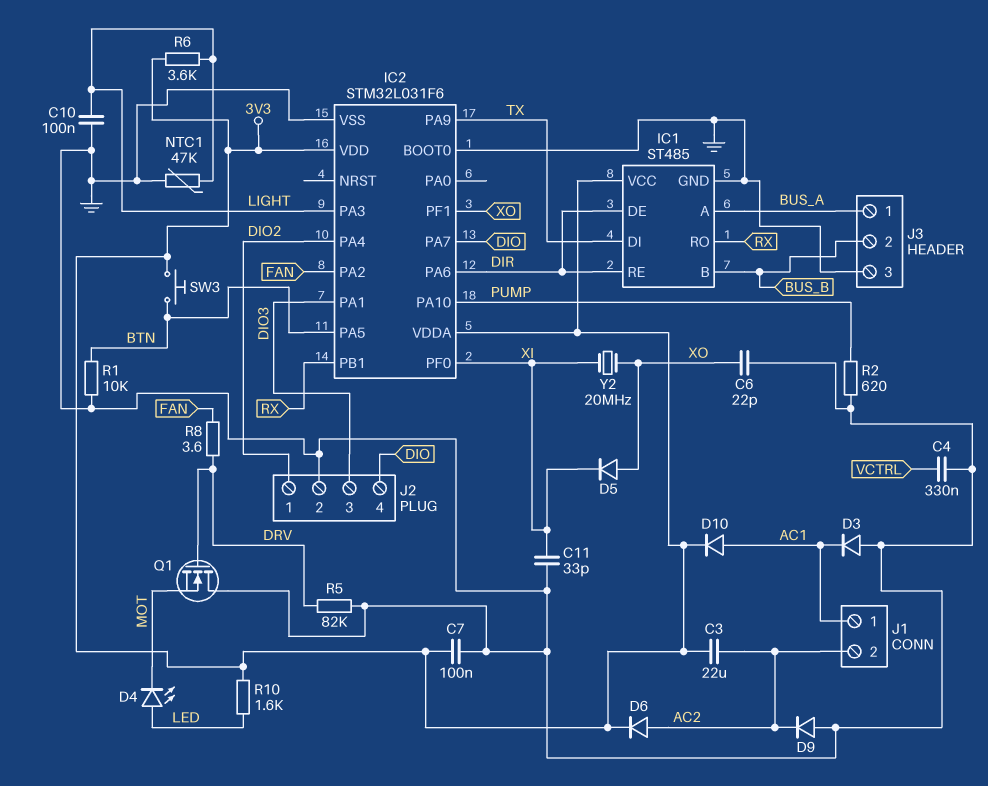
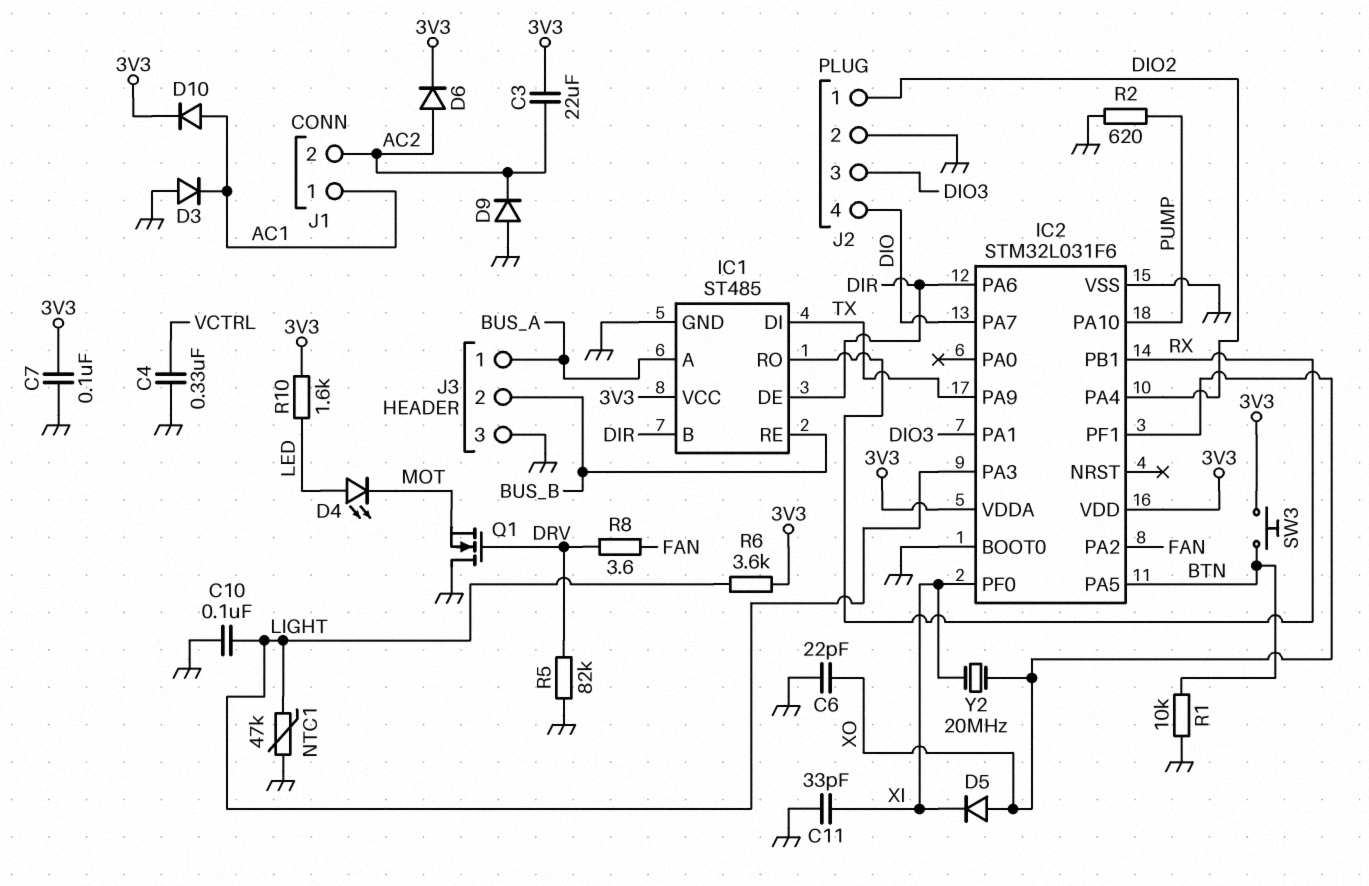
IC1 pin B: BUS_B -> DIR
IC1 pin RE: DIR -> BUS_B

